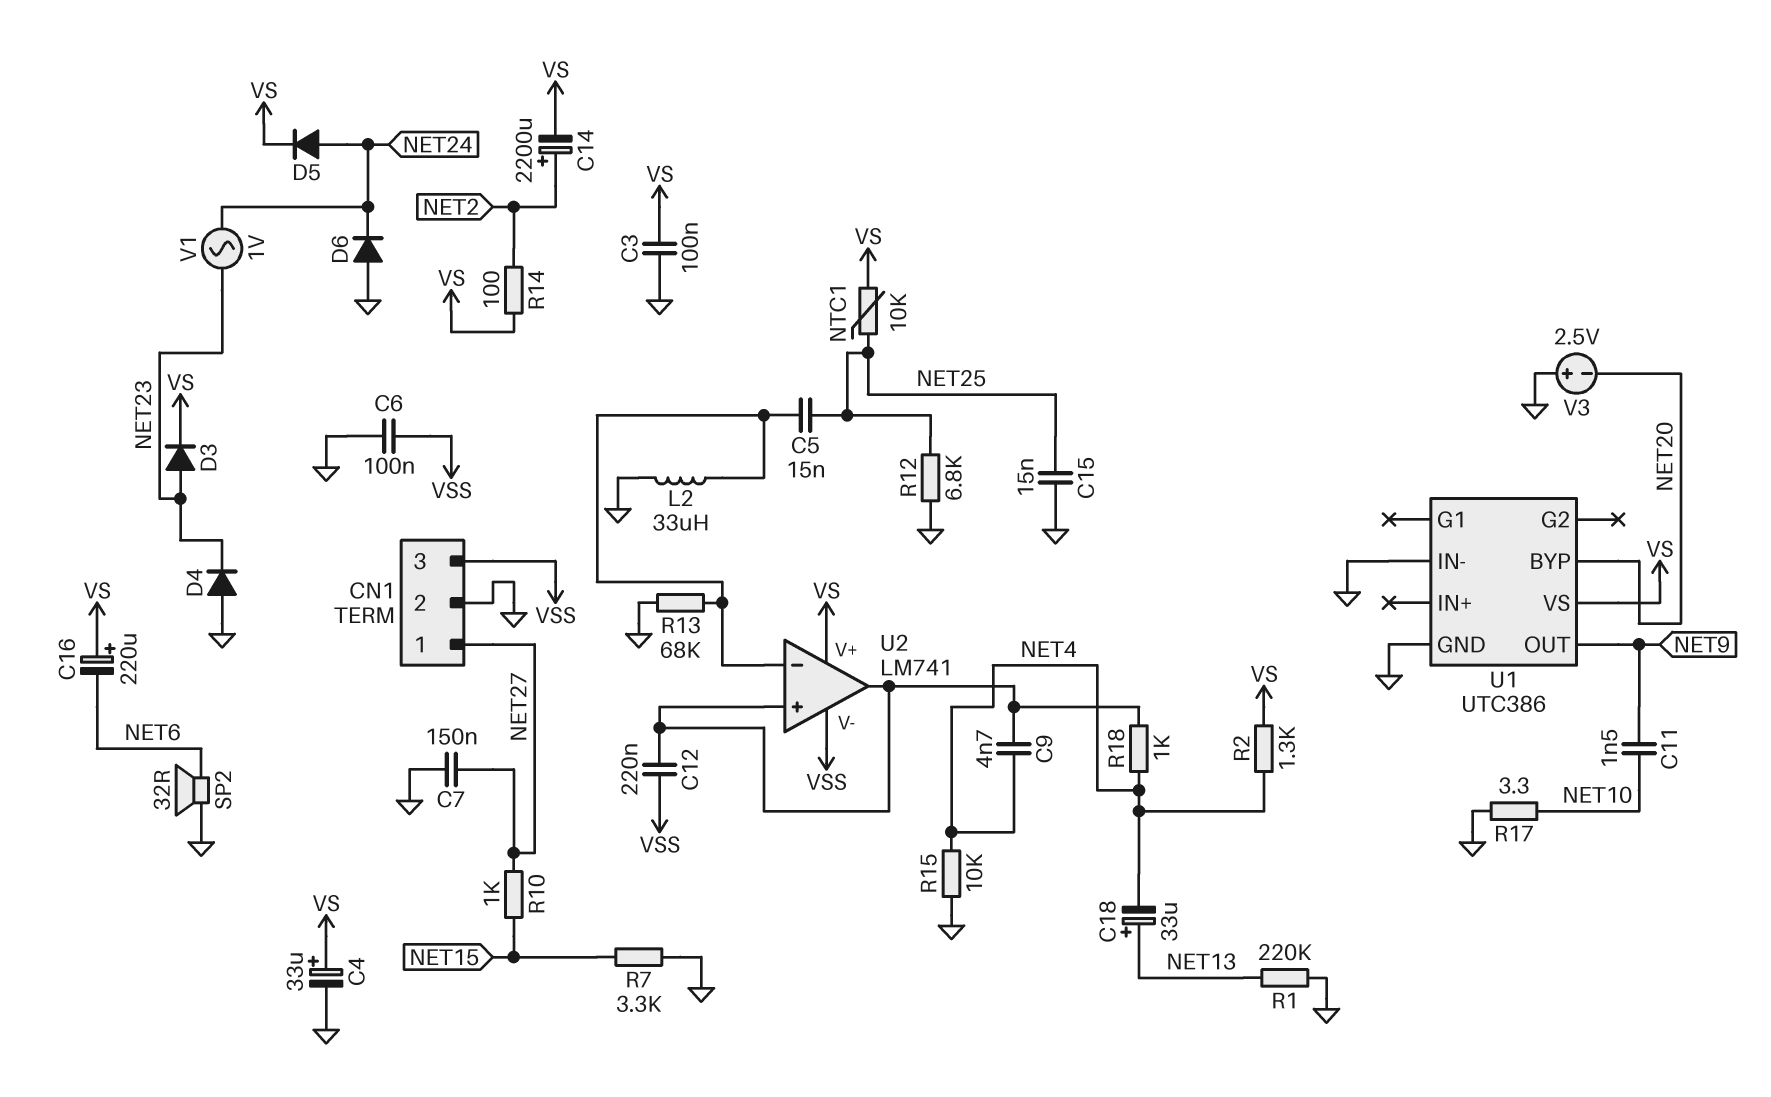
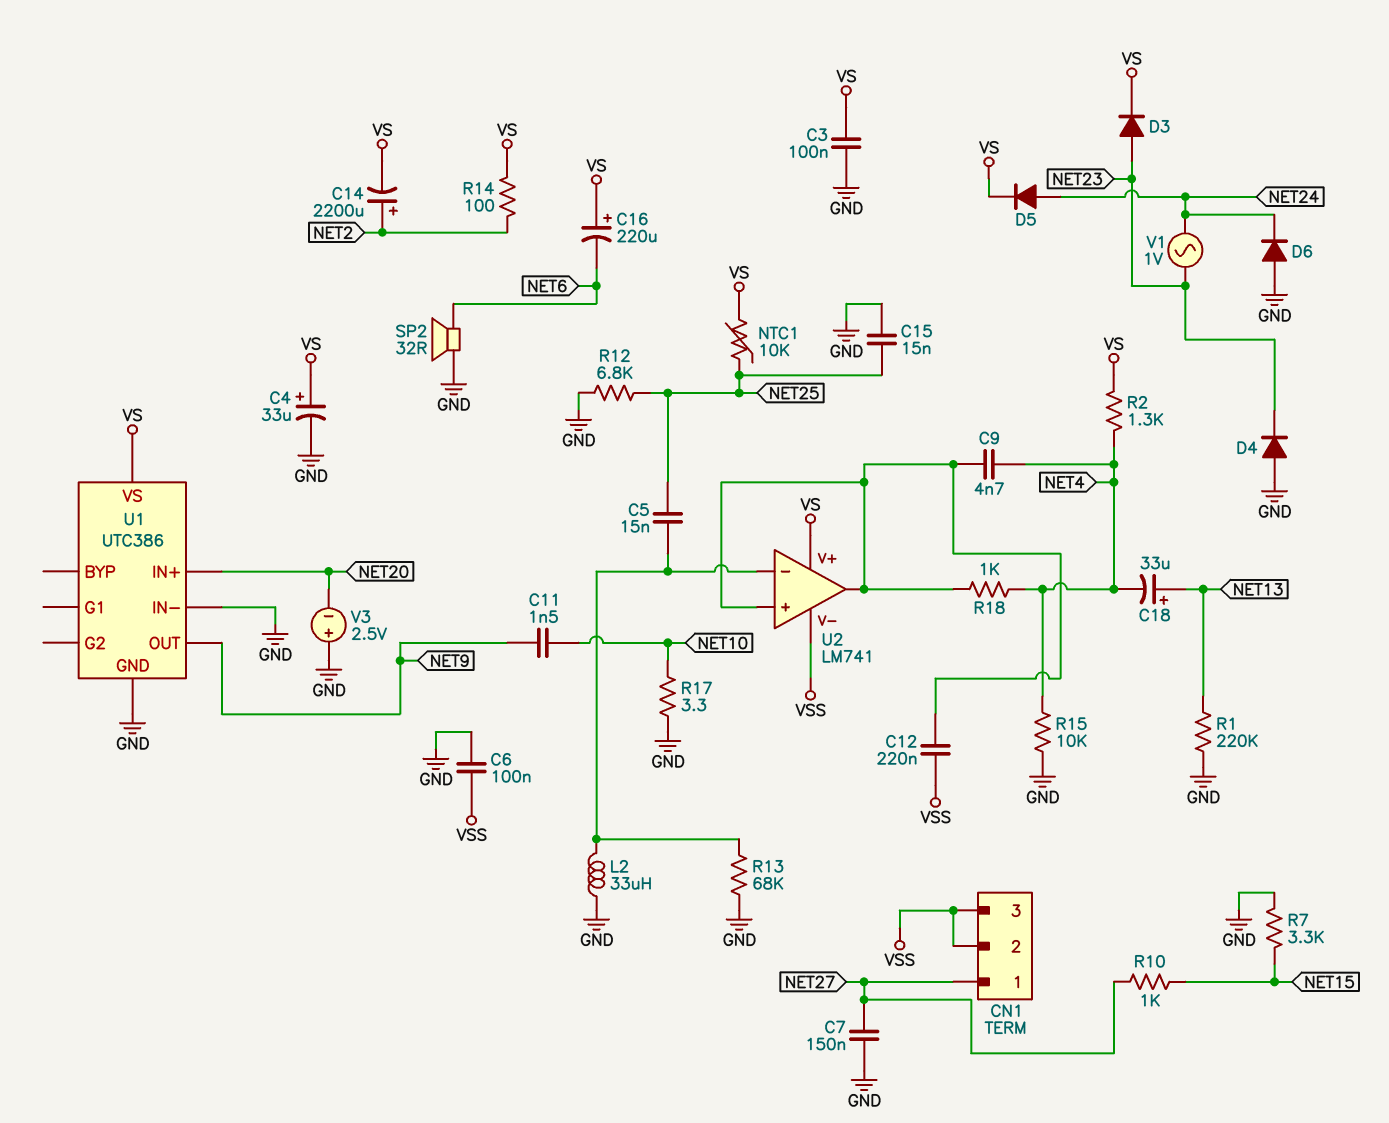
CN1 pin 2: GND -> VSS
U1 pin BYP: NET20 -> none
U1 pin IN+: none -> NET20

